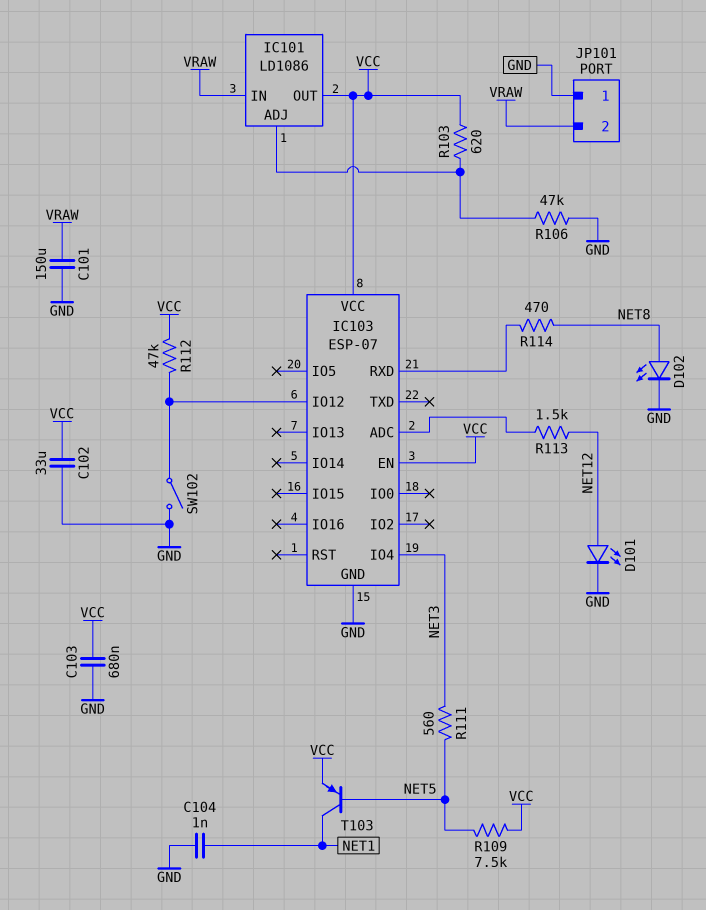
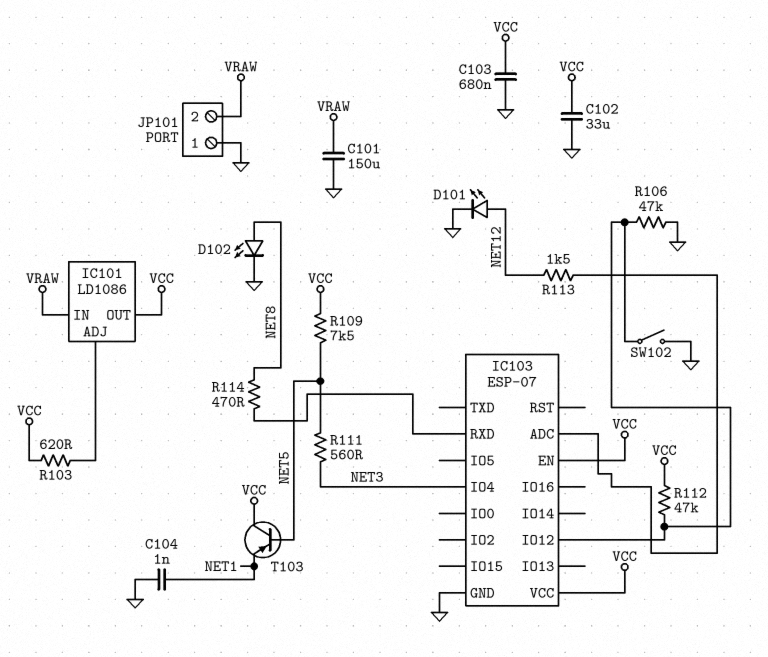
R106: 47k (GND, IC101/ADJ) -> 47k (GND, IC103/IO12)
T103: PNP (B NET5, C NET1, E VCC) -> PNP (B NET5, C VCC, E NET1)

